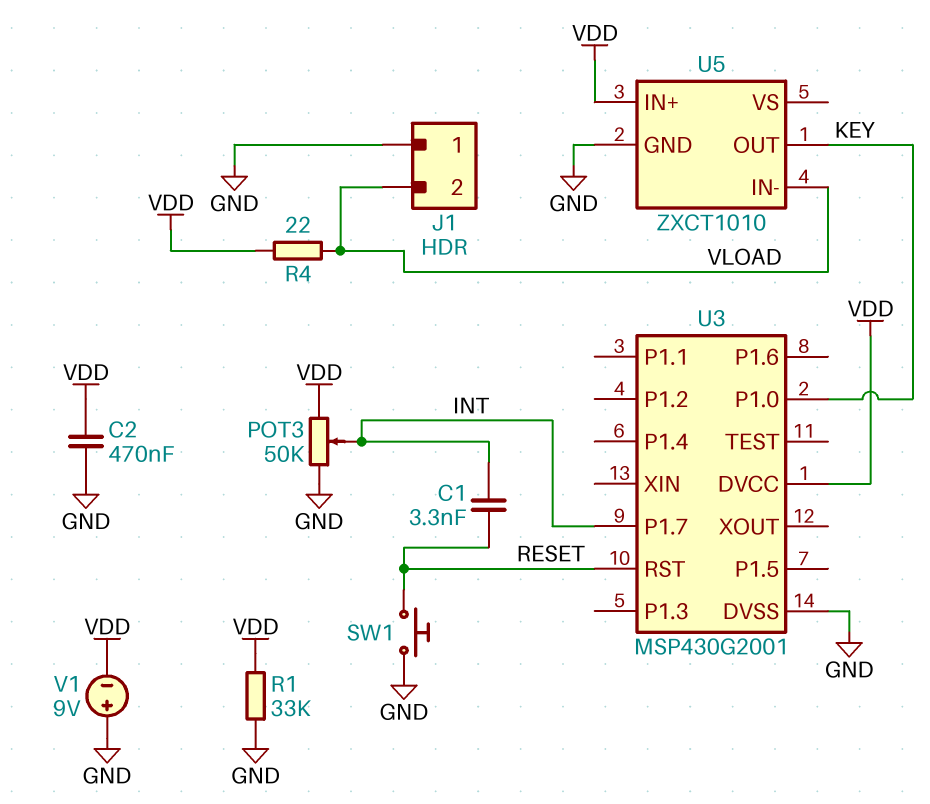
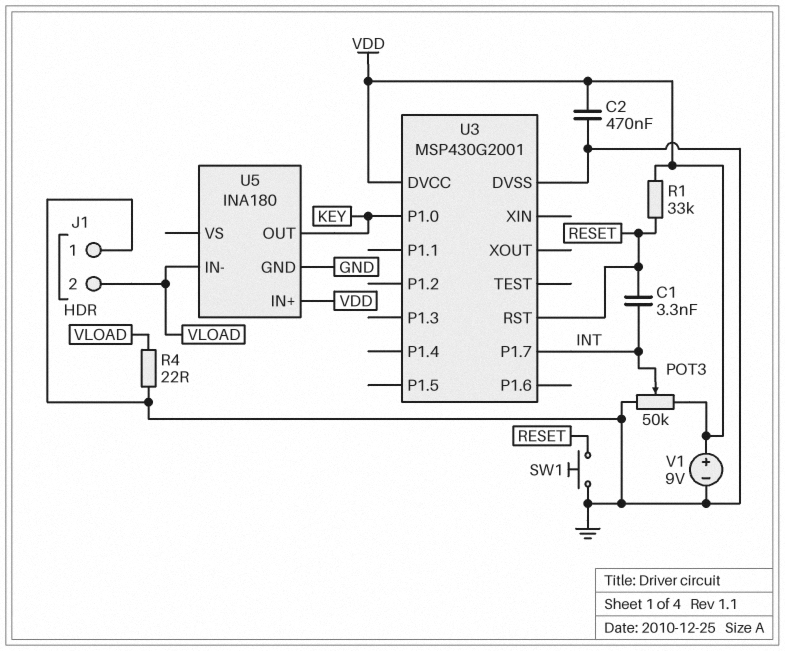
R1: 33k (GND, VDD) -> 33k (RESET, VDD)
R4: 22 (VDD, VLOAD) -> 22 (GND, VLOAD)
U5: ZXCT1010 -> INA180
V1: 9V (plus GND, minus VDD) -> 9V (plus VDD, minus GND)

